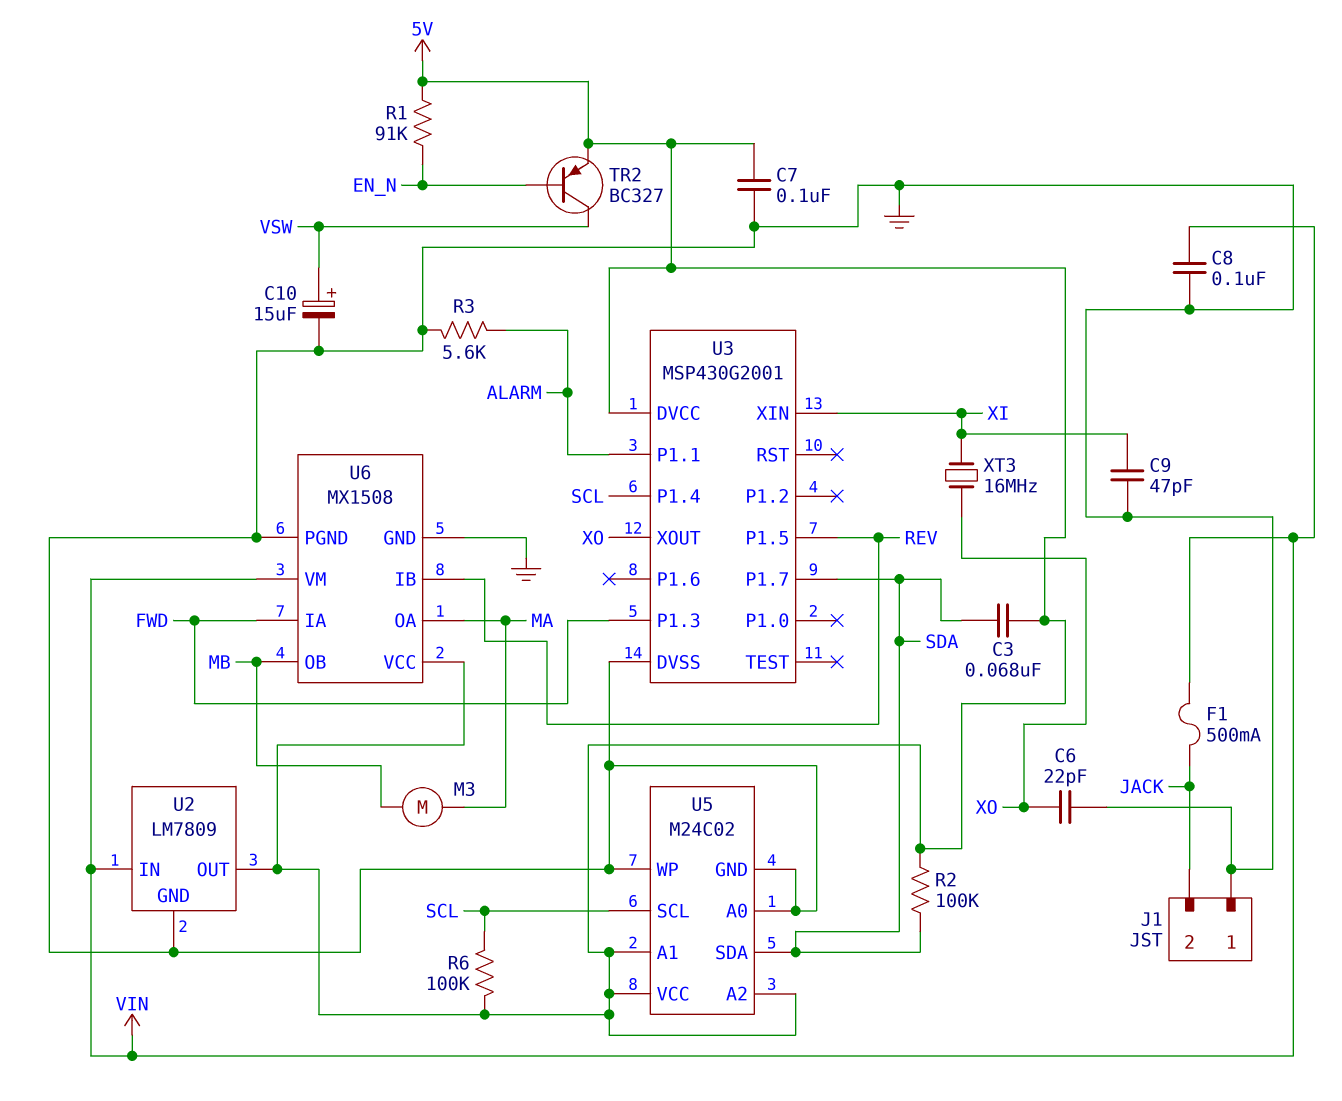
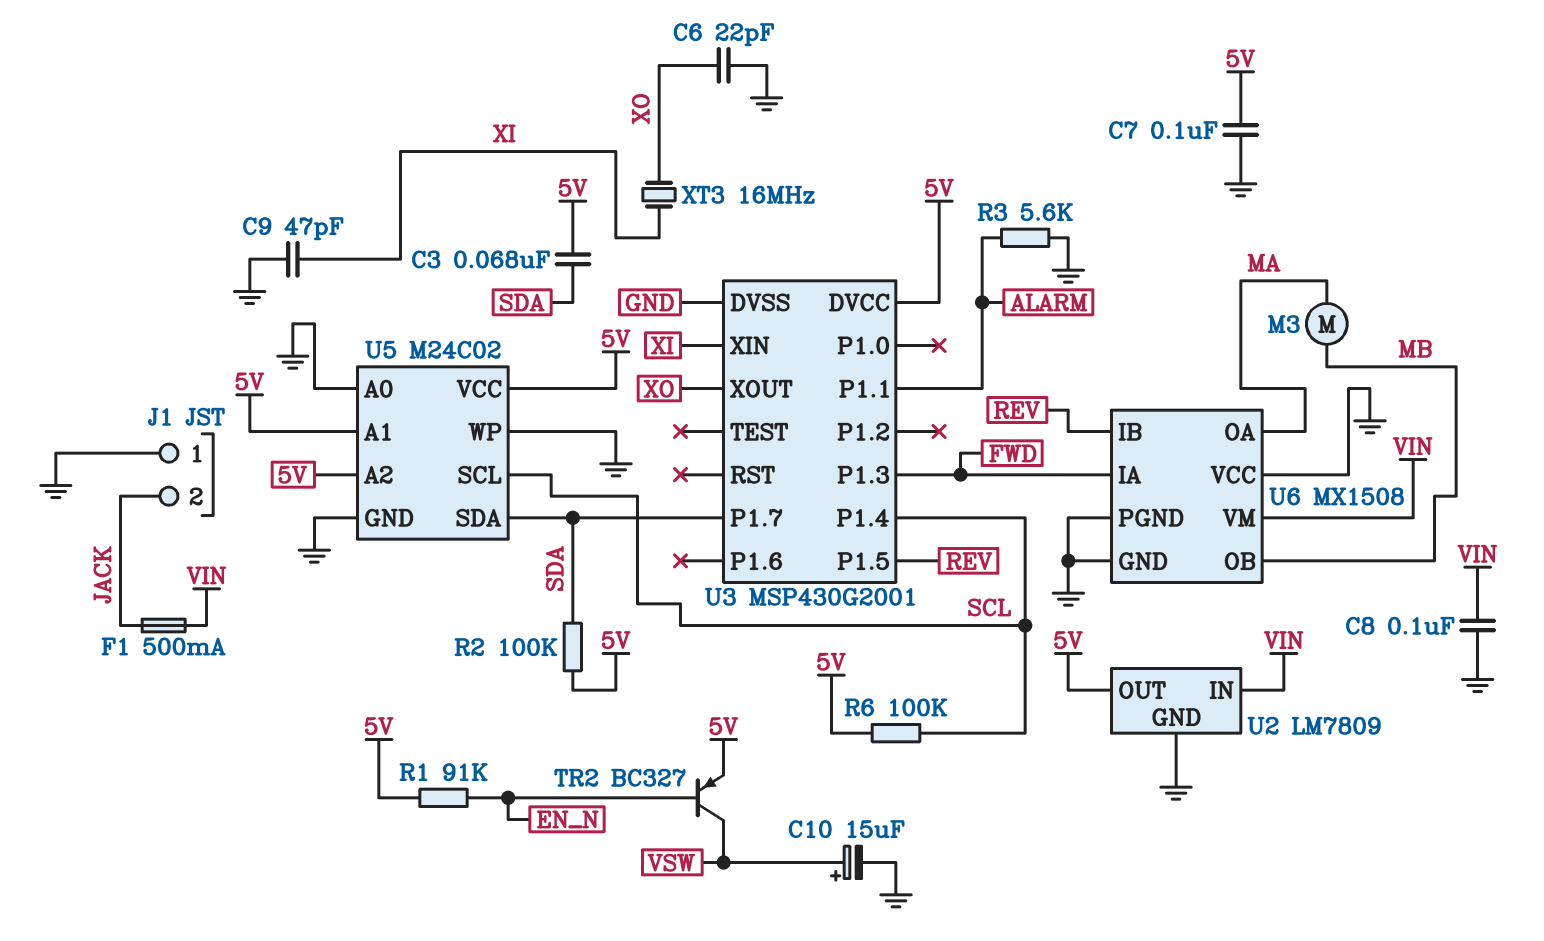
U6 pin VCC: 5V -> GND

